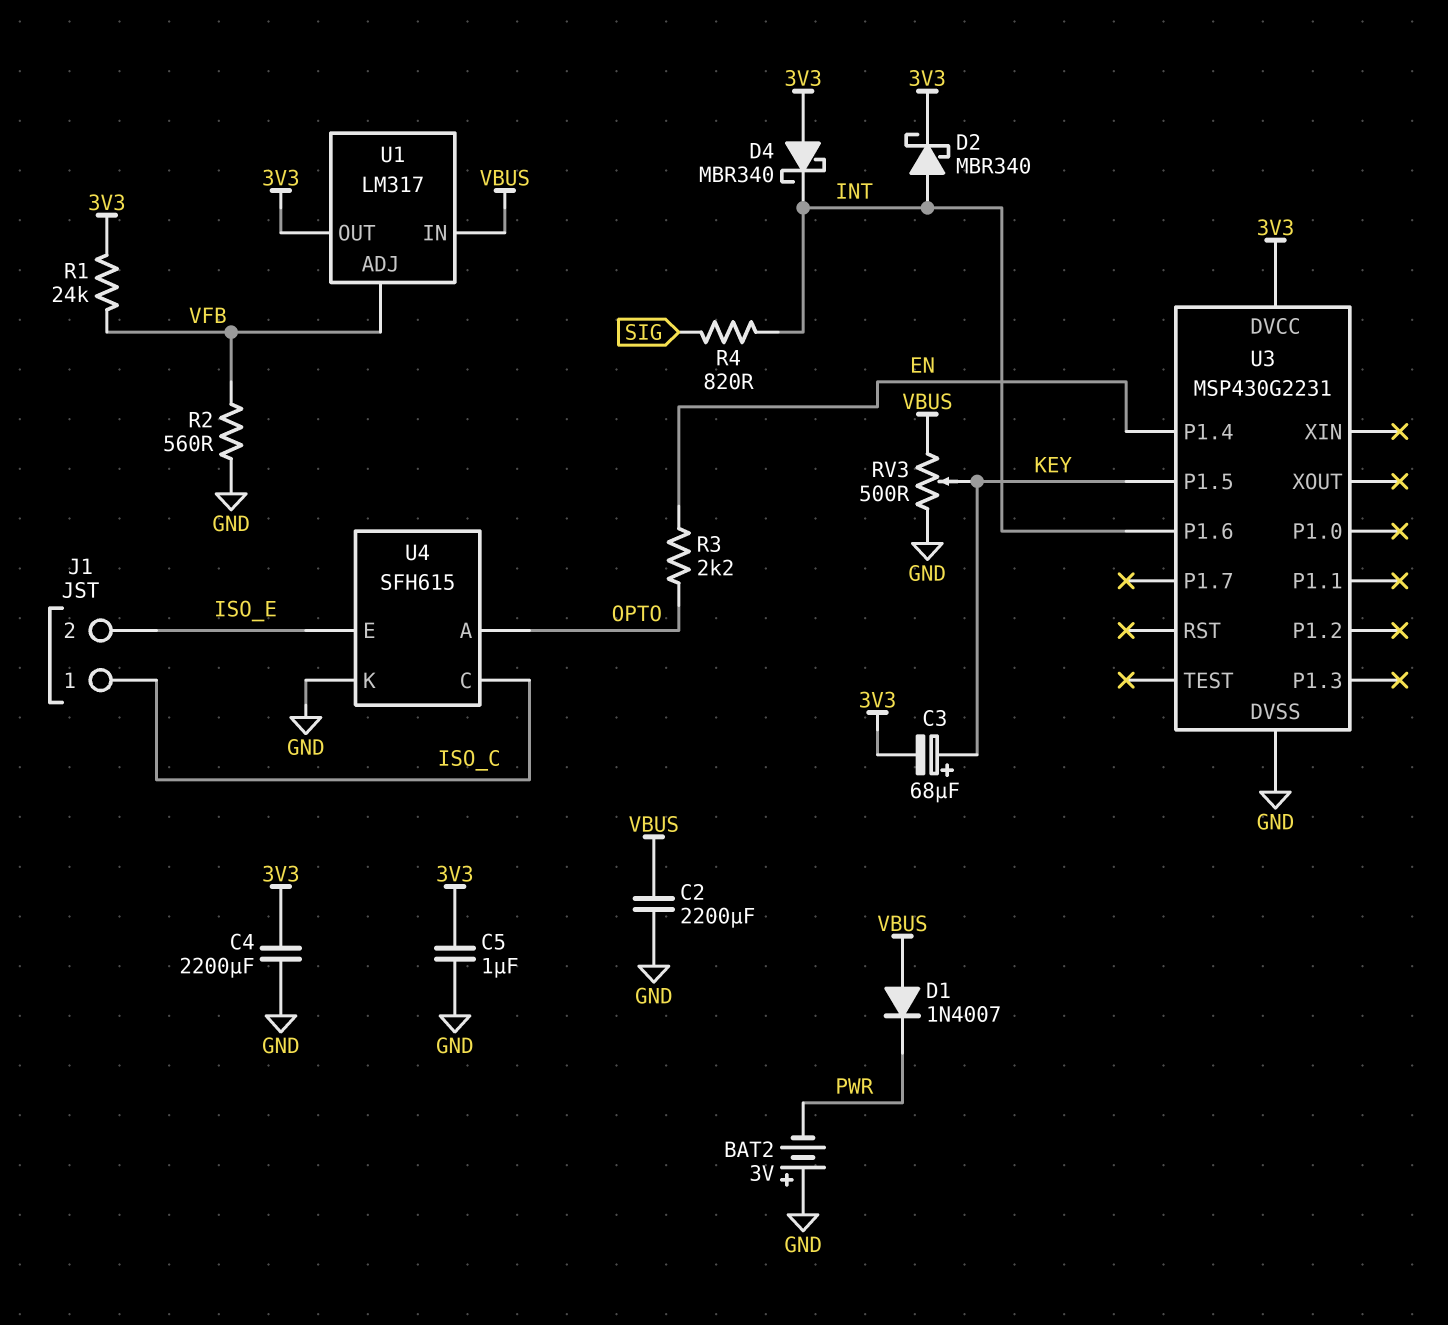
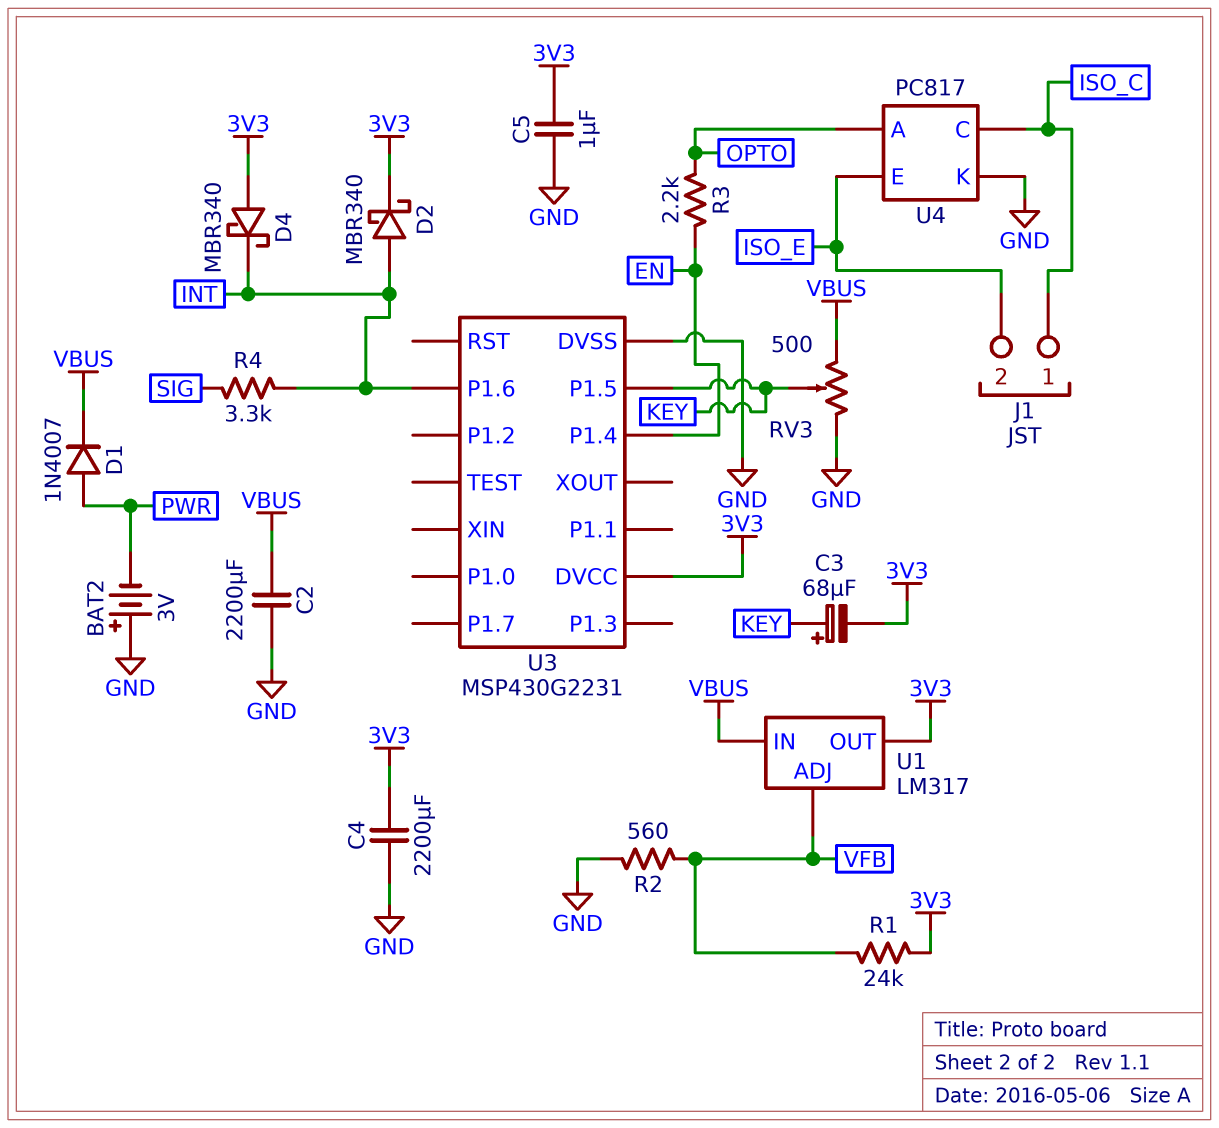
D1: diode 1N4007 (A VBUS, K PWR) -> diode 1N4007 (A PWR, K VBUS)
R4: 820 (INT, SIG) -> 3.3k (INT, SIG)
U4: SFH615 -> PC817

